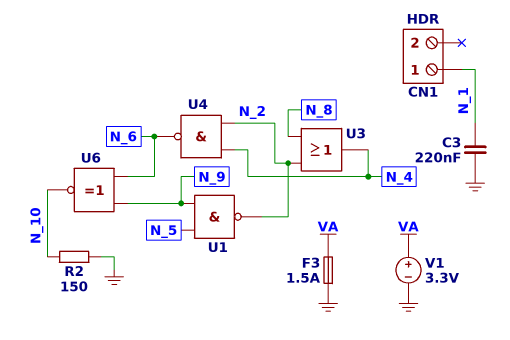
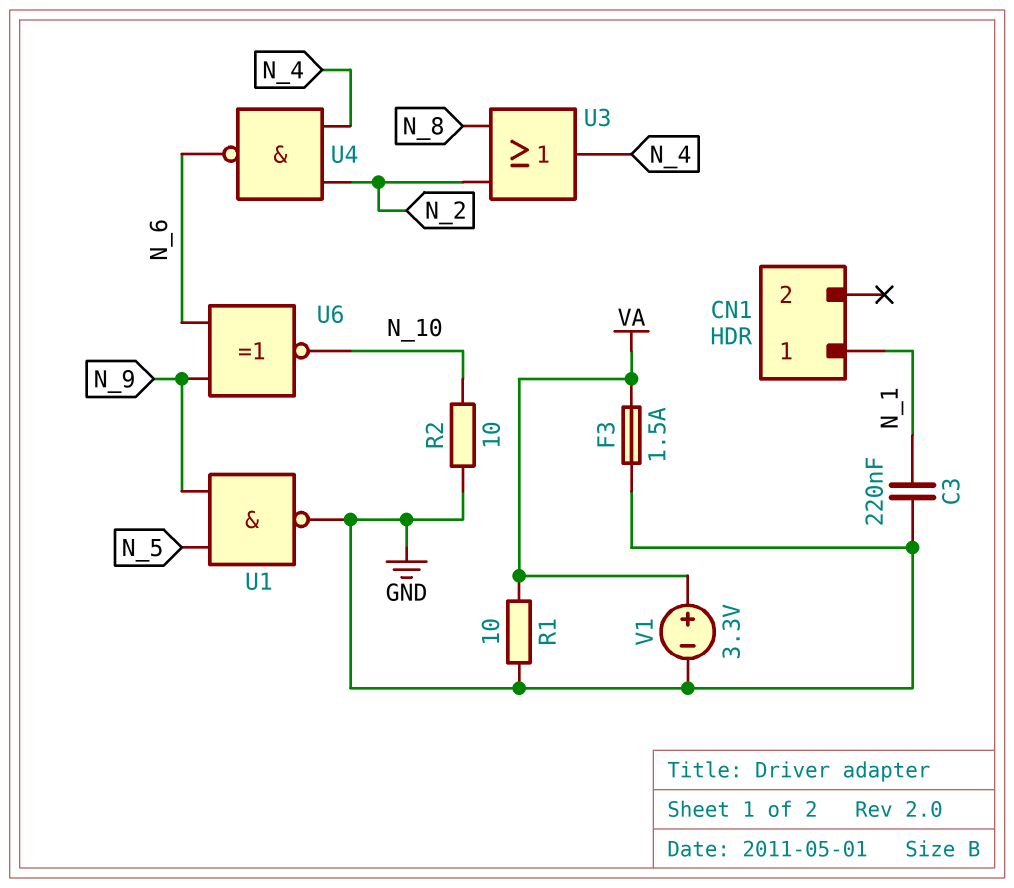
R1: none -> 10 (GND, VA)
R2: 150 (GND, N_10) -> 10 (GND, N_10)
U1: NAND (in N_5, in N_9, out N_2) -> NAND (in N_5, in N_9, out GND)

